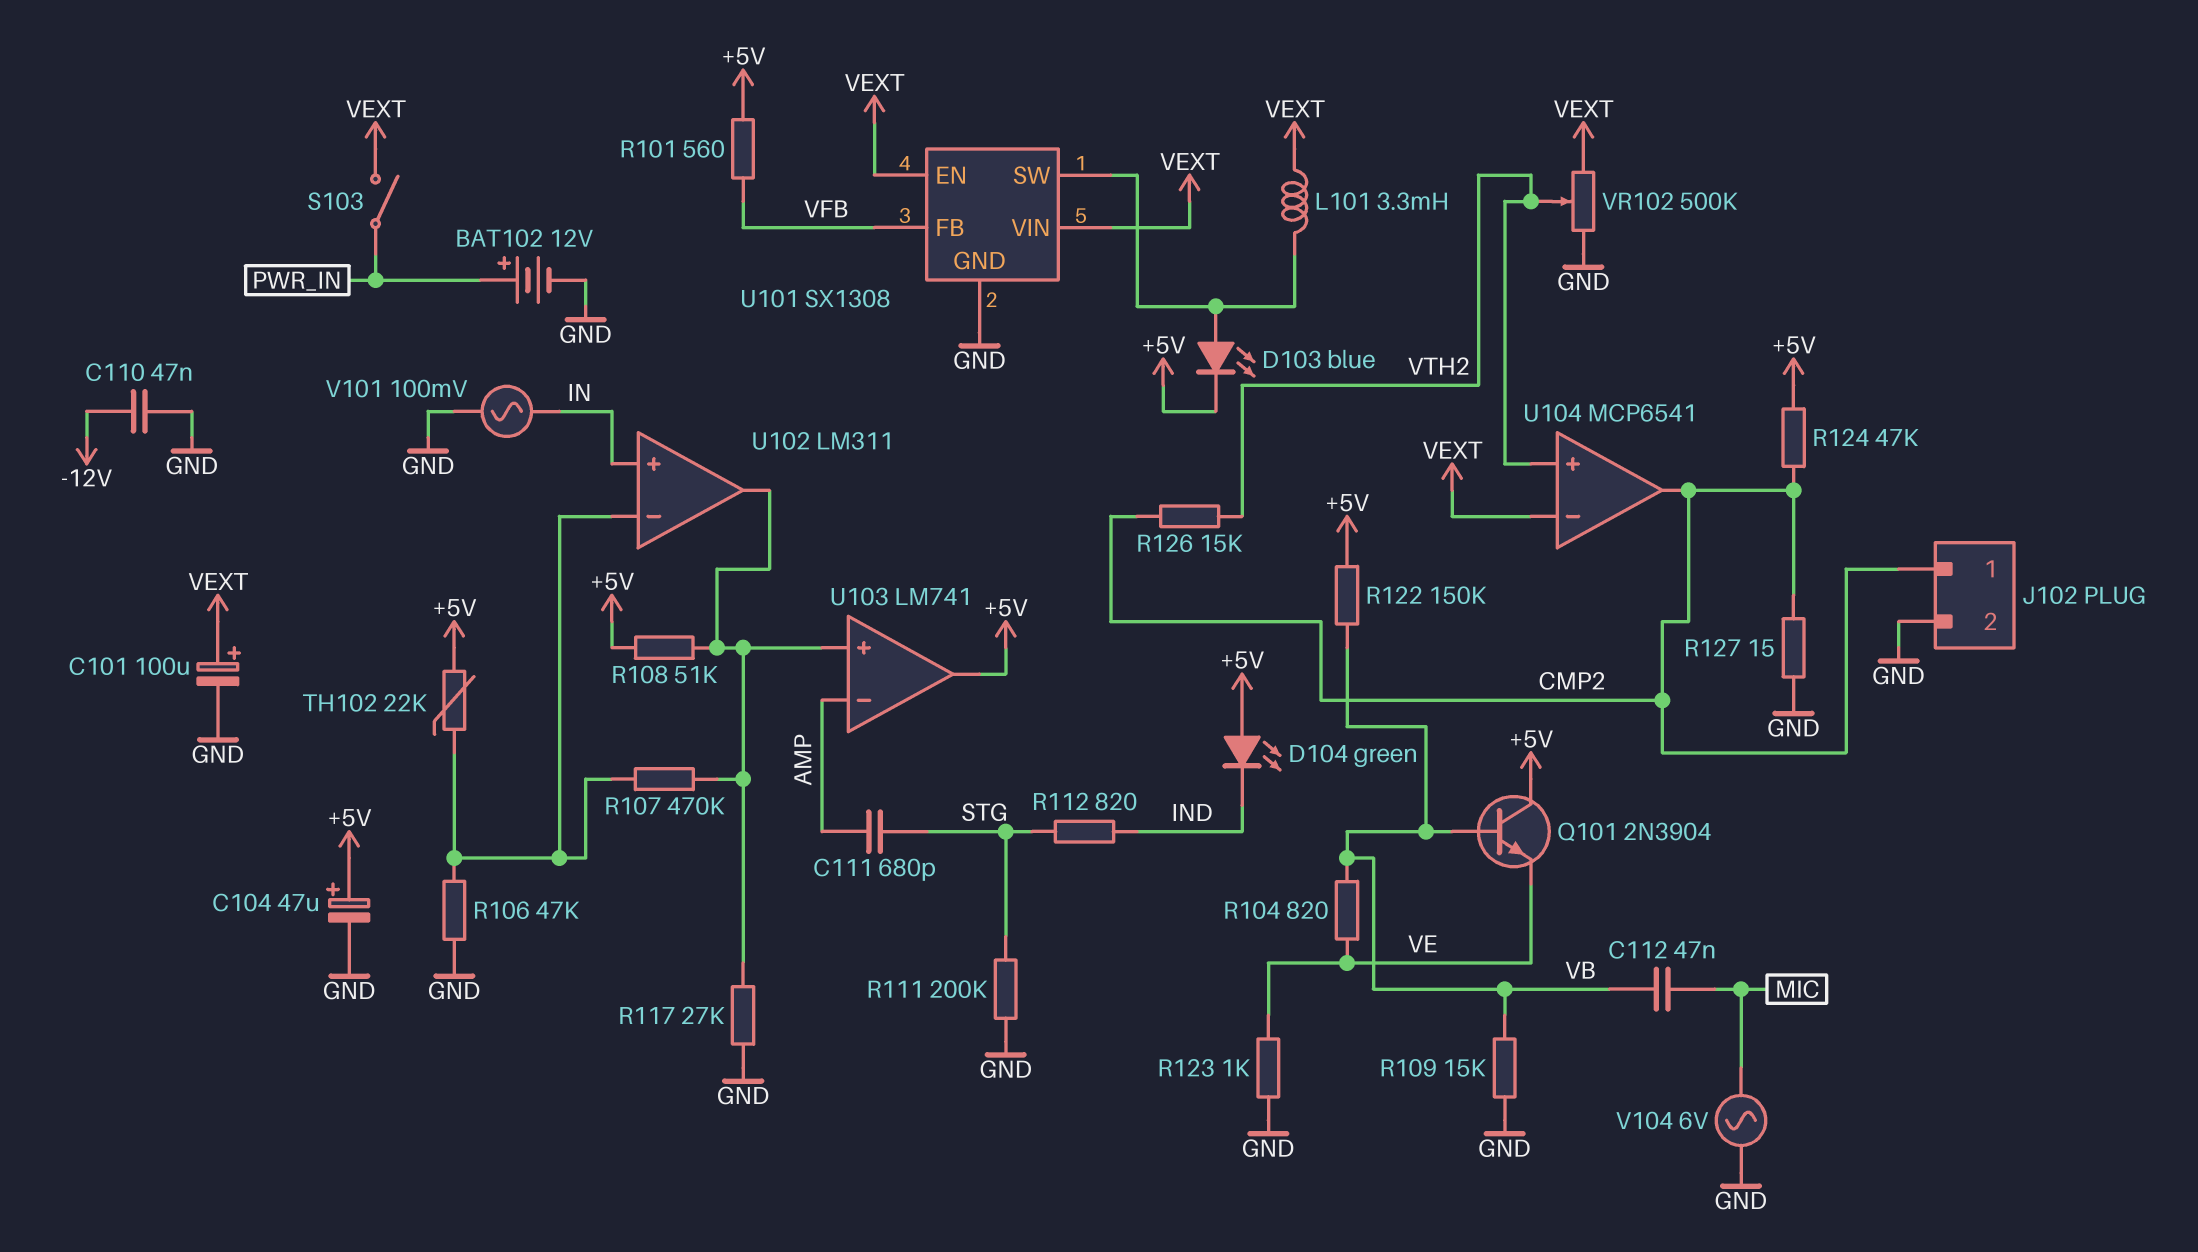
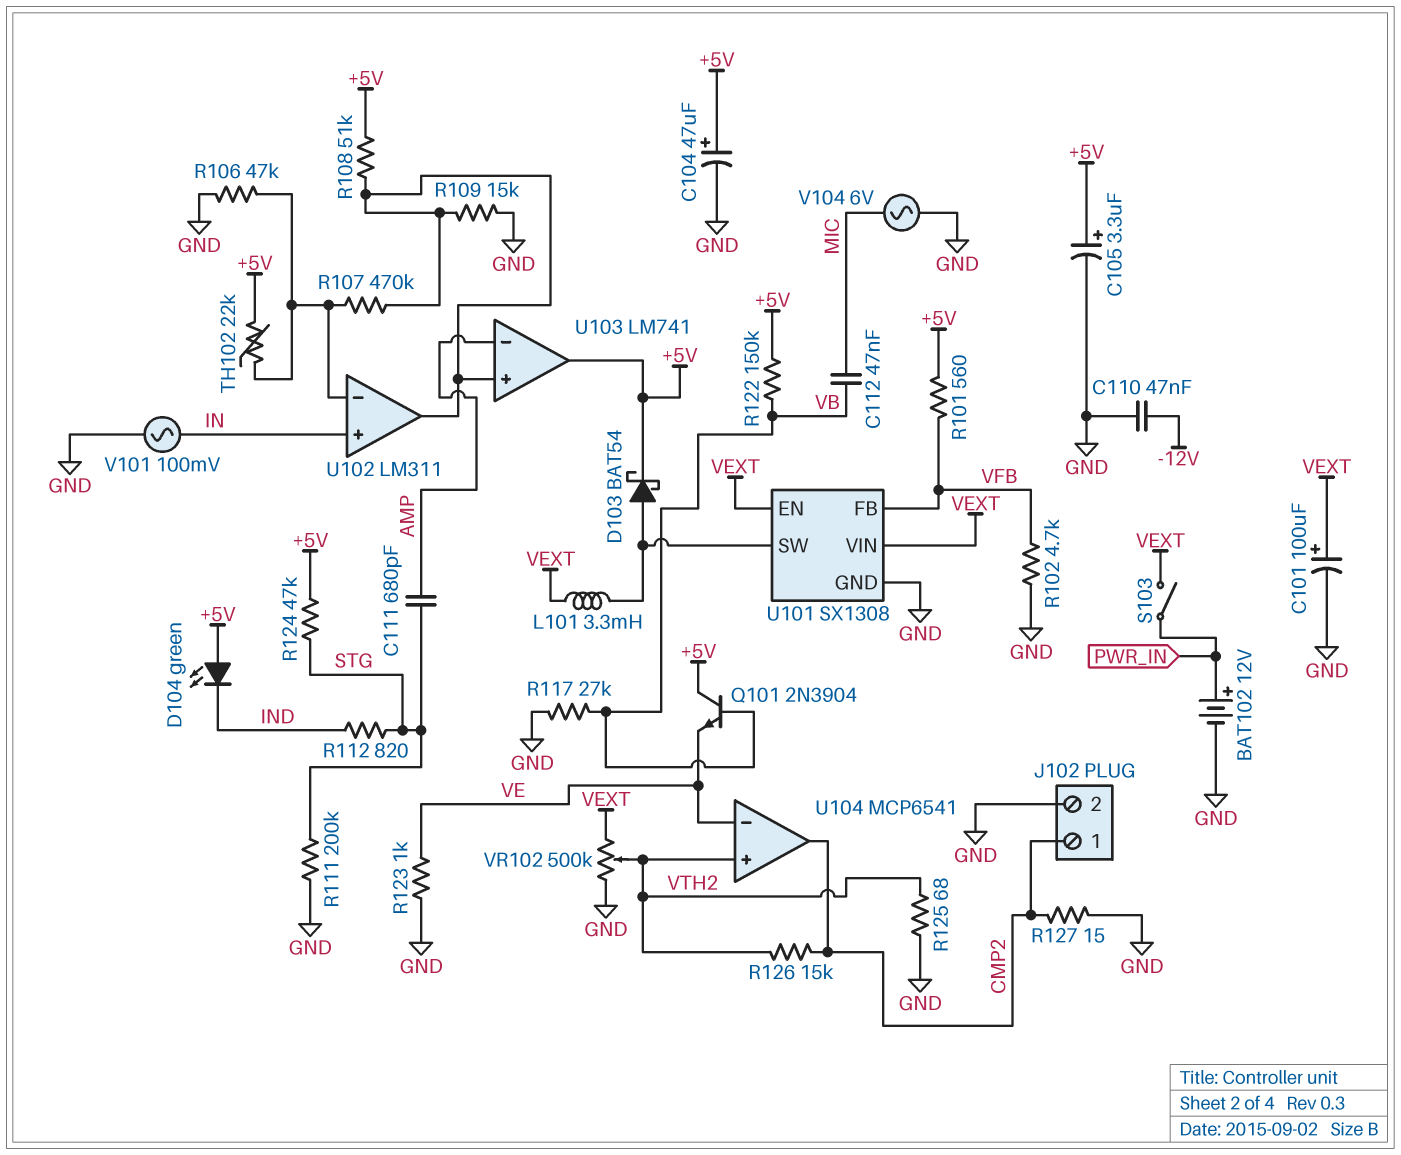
C105: none -> 3.3uF (plus +5V, minus GND)
D103: LED blue (A U101/SW, K +5V) -> schottky BAT54 (A U101/SW, K +5V)
R102: none -> 4.7k (GND, VFB)
R104: 820 (VB, VE) -> none
R109: 15k (GND, VB) -> 15k (GND, U102/out)
R117: 27k (GND, U102/out) -> 27k (GND, VB)
R124: 47k (+5V, CMP2) -> 47k (+5V, STG)
R125: none -> 68 (GND, VTH2)
U104 pin in-: VEXT -> VE

